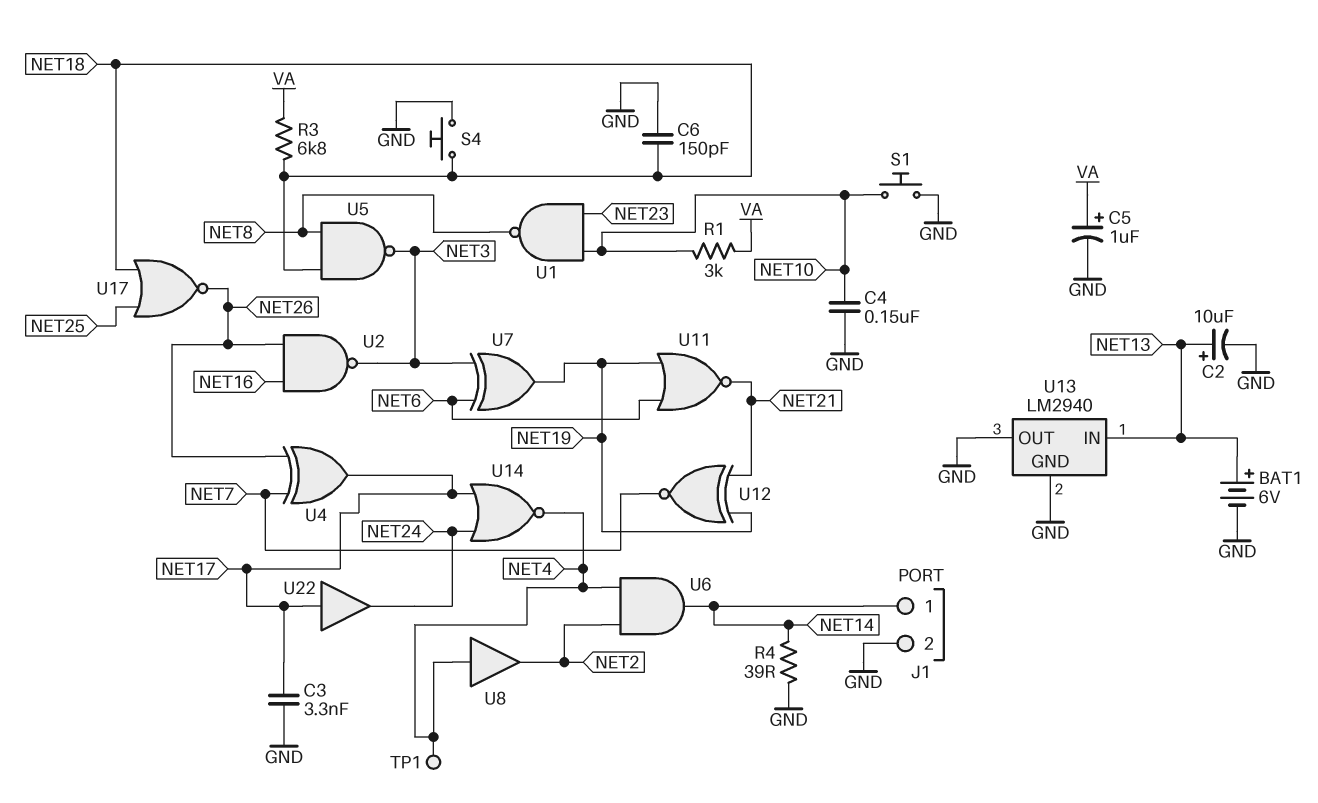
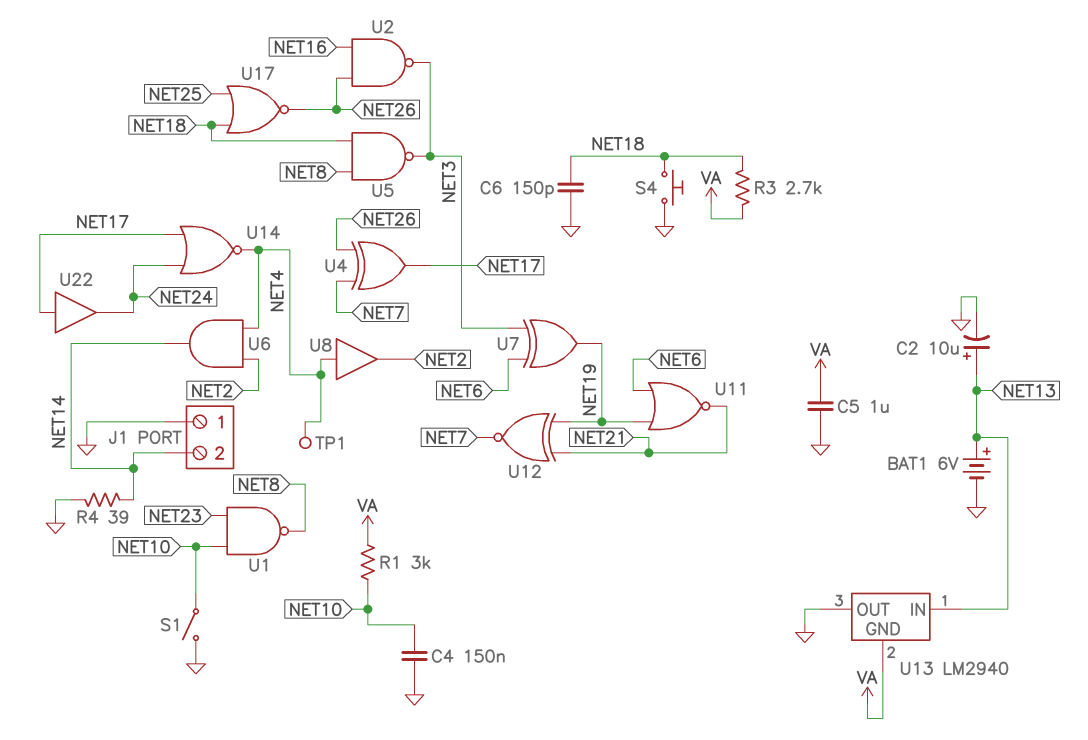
C3: 3.3nF (GND, NET17) -> none
C5: 1uF (plus VA, minus GND) -> 1uF (GND, VA)
J1 pin 1: NET14 -> GND
J1 pin 2: GND -> NET14
R3: 6.8k (NET18, VA) -> 2.7k (NET18, VA)
S1: button (GND, NET10) -> switch (GND, NET10)
U13 pin GND: GND -> VA

